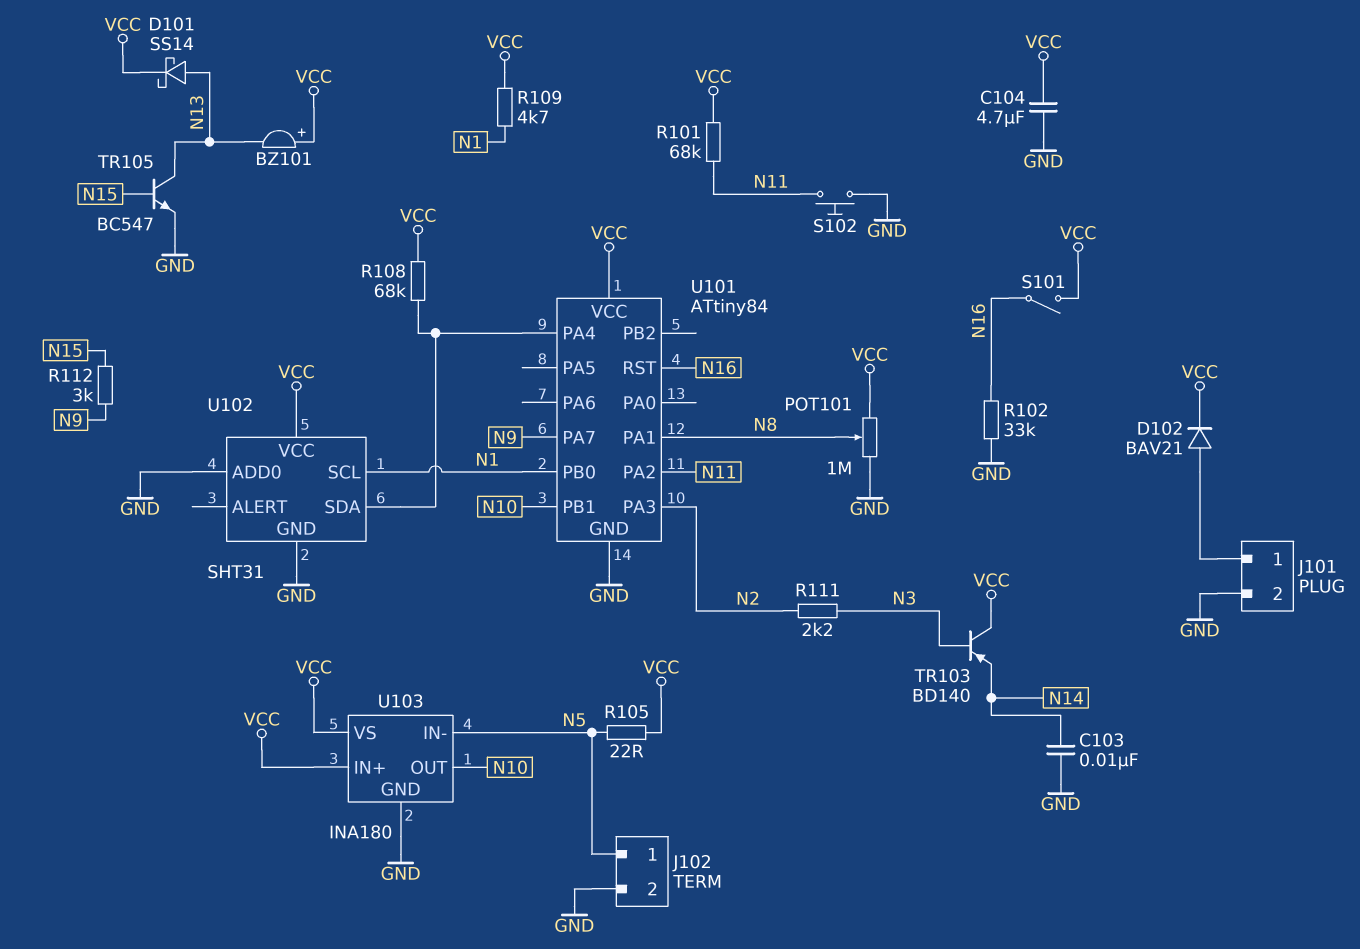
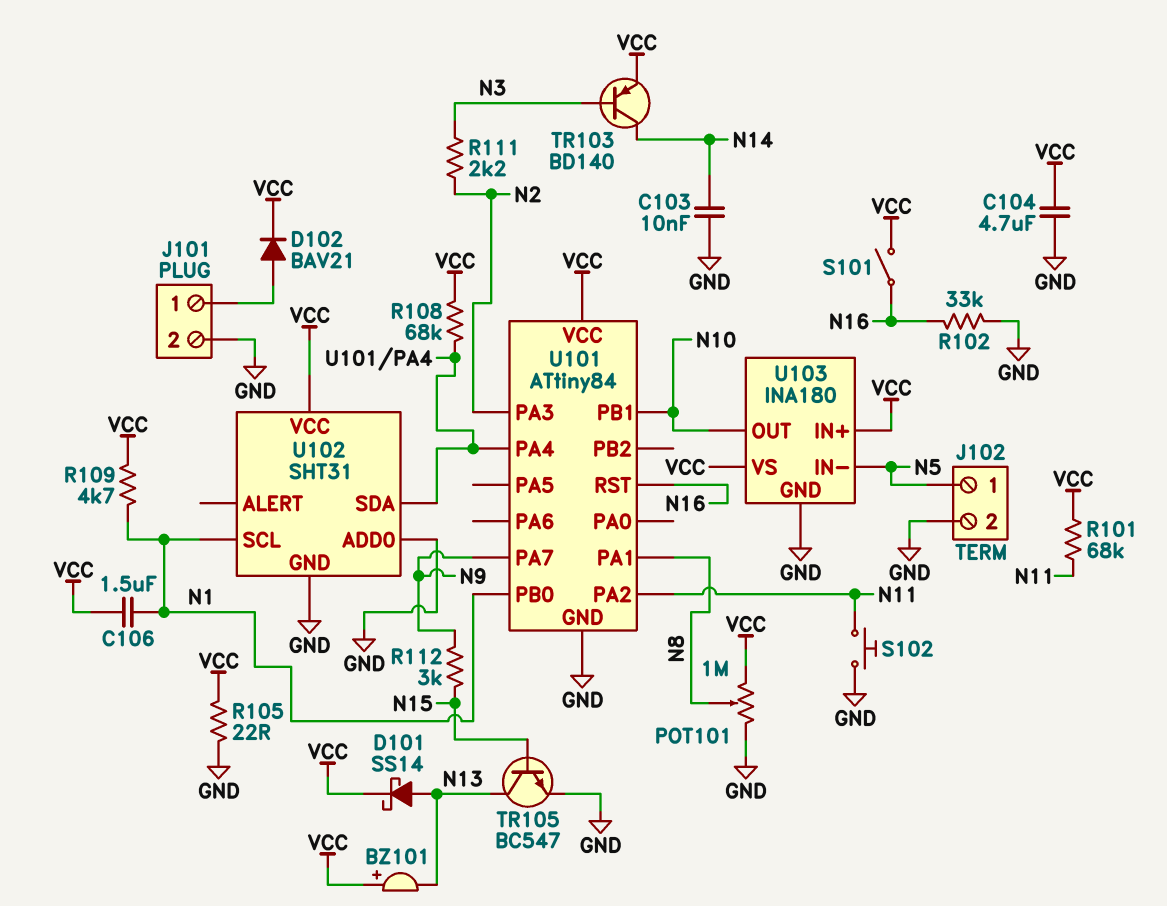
C106: none -> 1.5uF (N1, VCC)
R105: 22 (N5, VCC) -> 22 (GND, VCC)
TR103: PNP BD140 (B N3, C VCC, E N14) -> PNP BD140 (B N3, C N14, E VCC)

